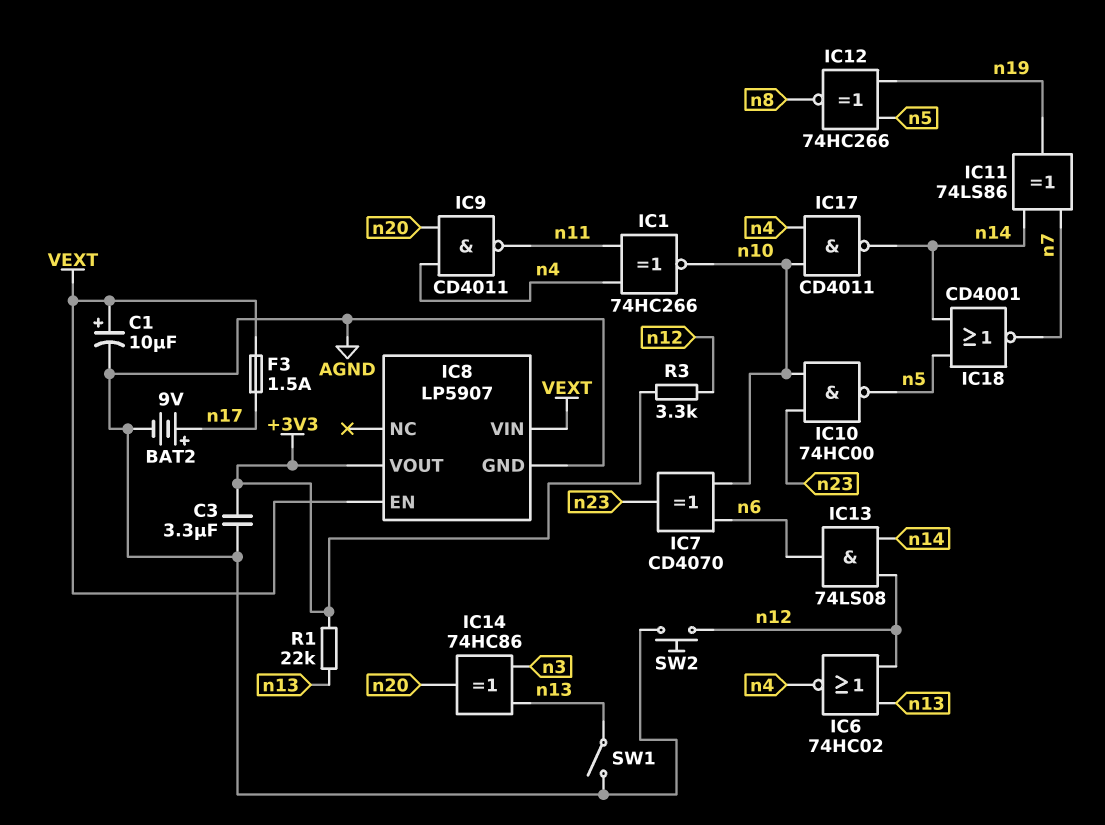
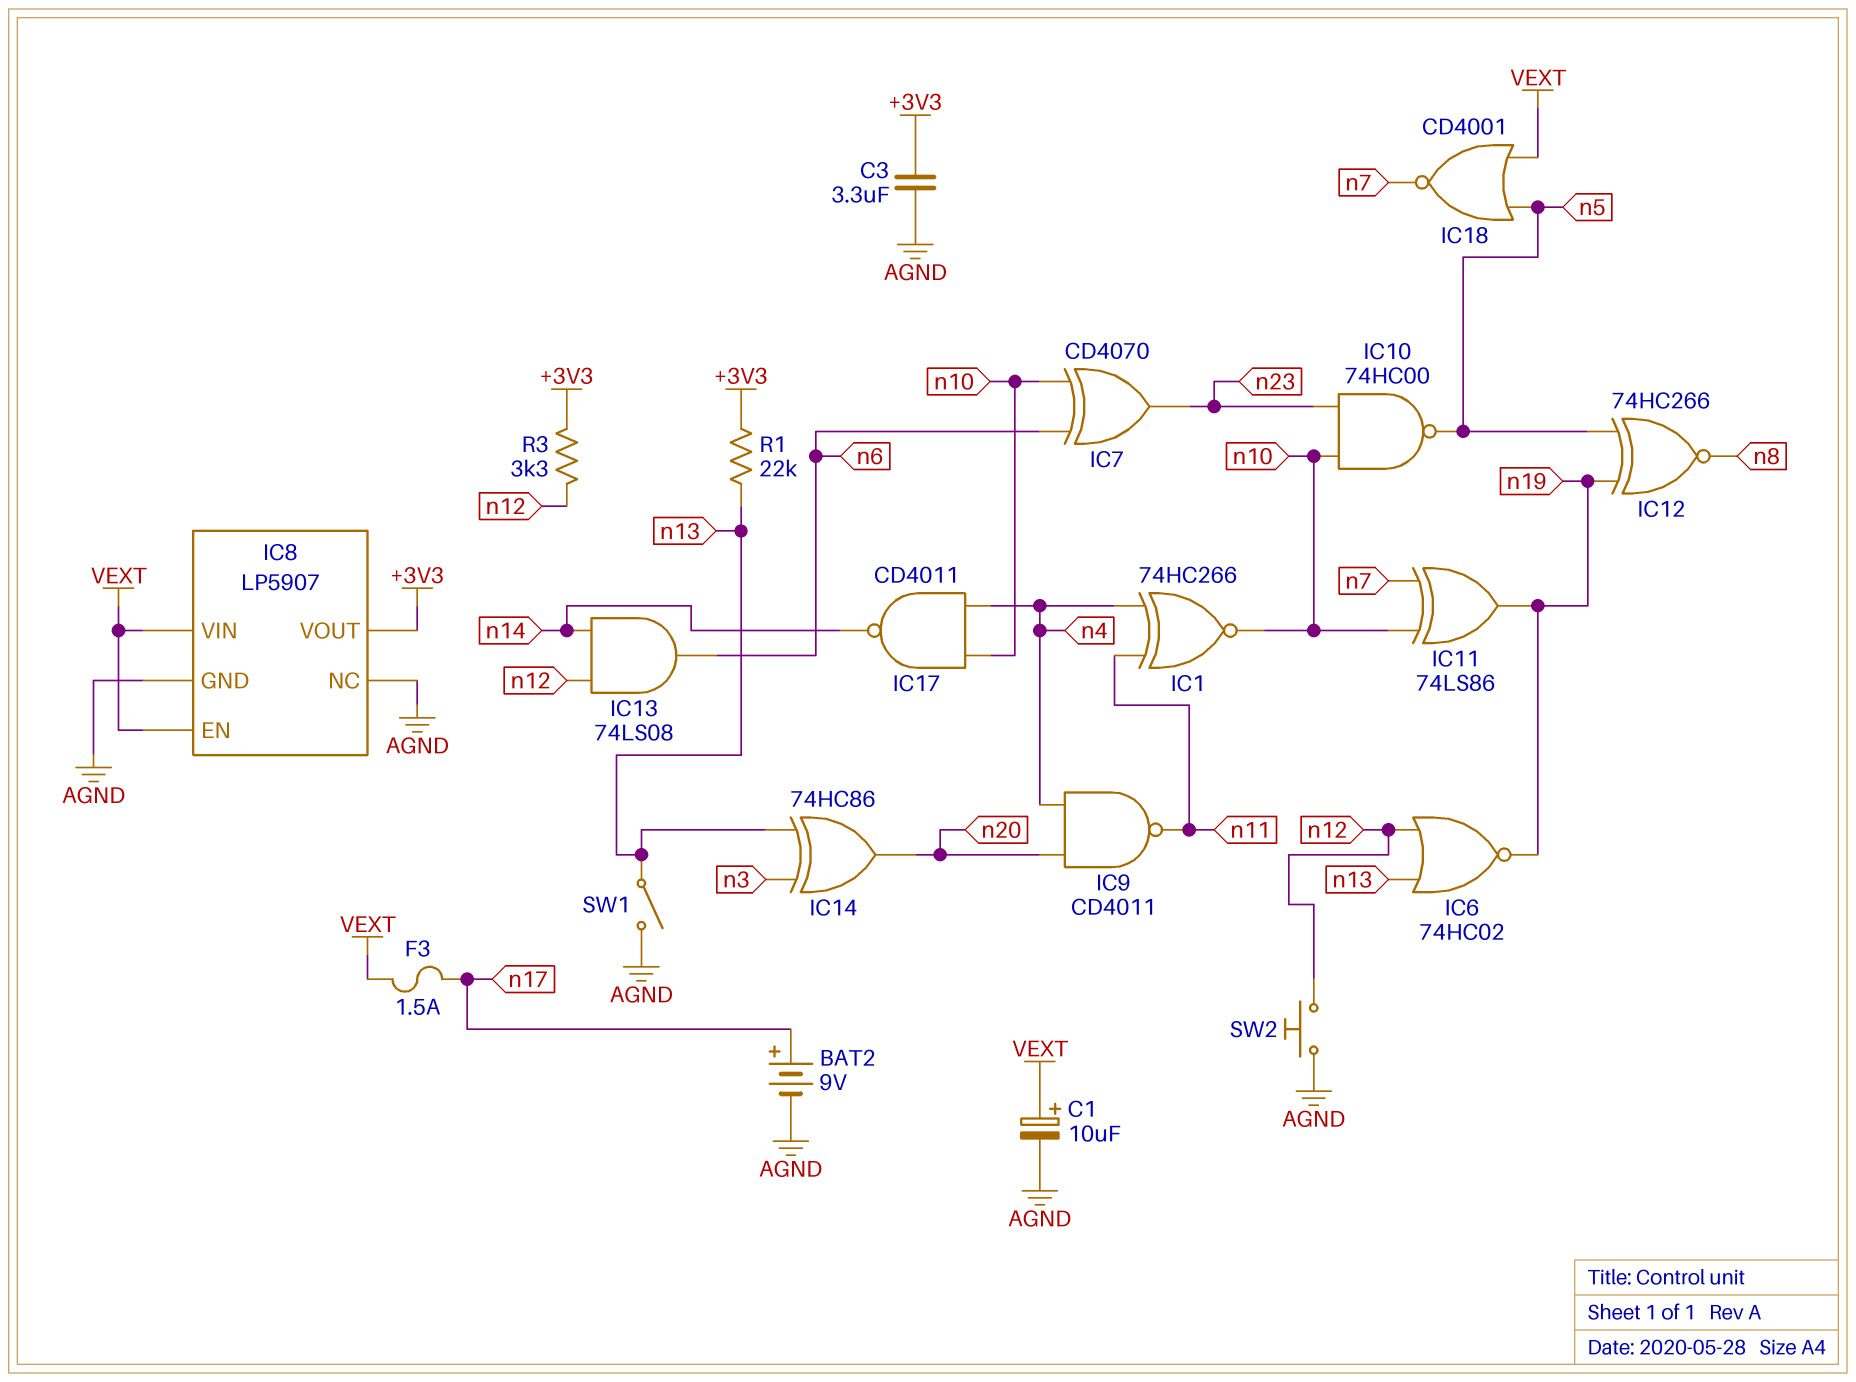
IC6: NOR 74HC02 (in n12, in n13, out n4) -> NOR 74HC02 (in n12, in n13, out n19)
IC8 pin NC: none -> AGND
IC11: XOR 74LS86 (in n7, in n14, out n19) -> XOR 74LS86 (in n7, in n10, out n19)
IC18: NOR CD4001 (in n5, in n14, out n7) -> NOR CD4001 (in VEXT, in n5, out n7)

